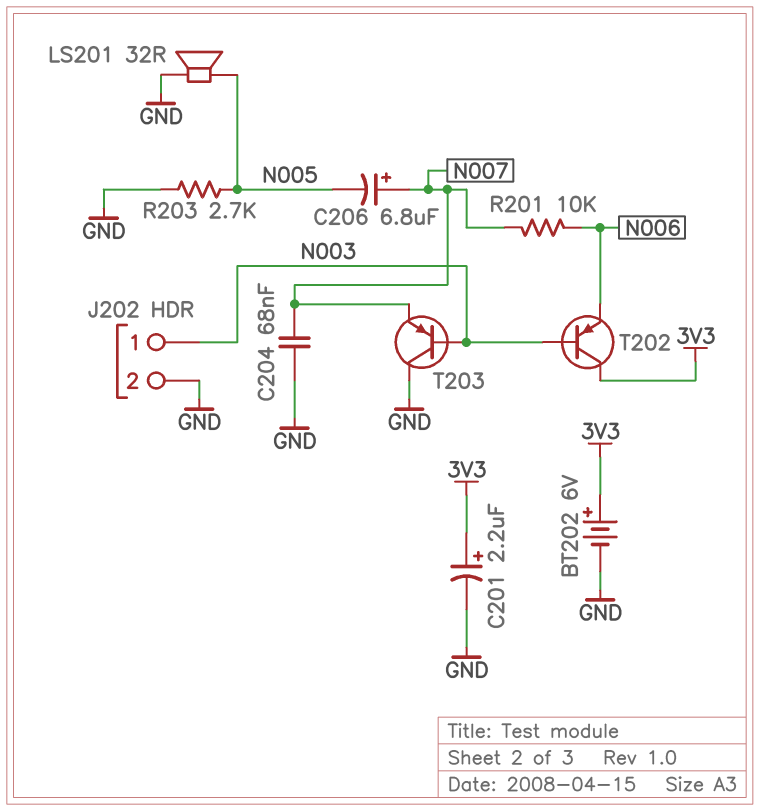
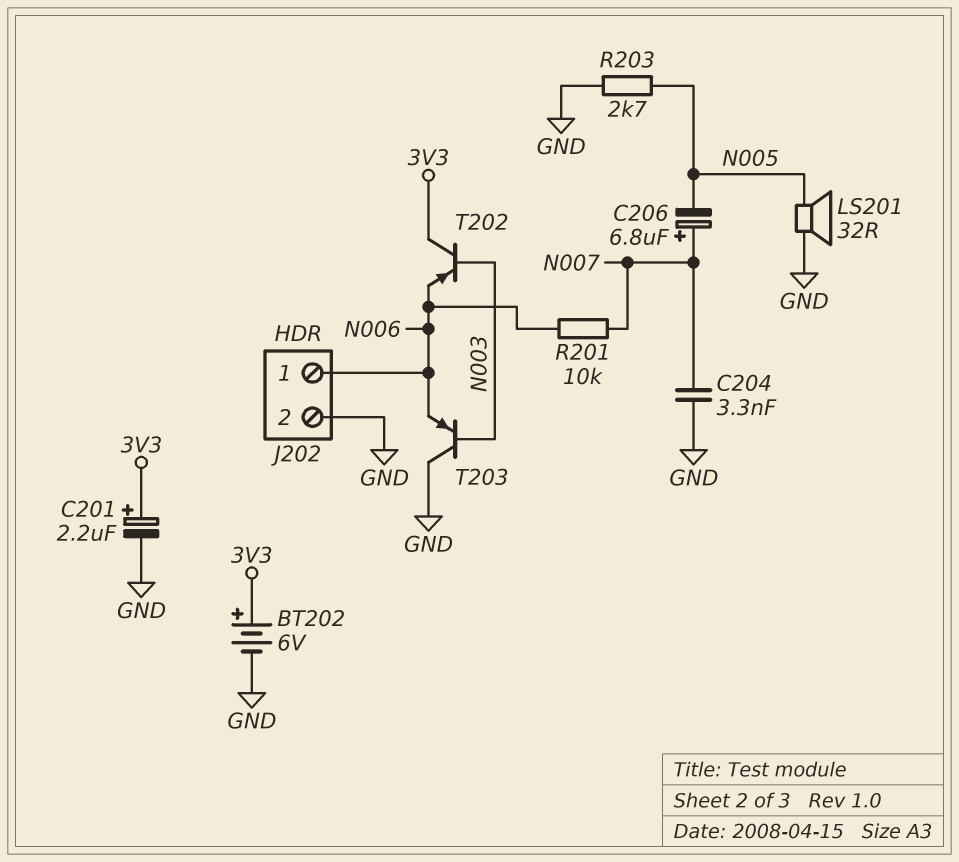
C204: 68nF (GND, N007) -> 3.3nF (GND, N007)
J202 pin 1: N003 -> N006
T203: PNP (B N003, C GND, E N007) -> PNP (B N003, C GND, E N006)

